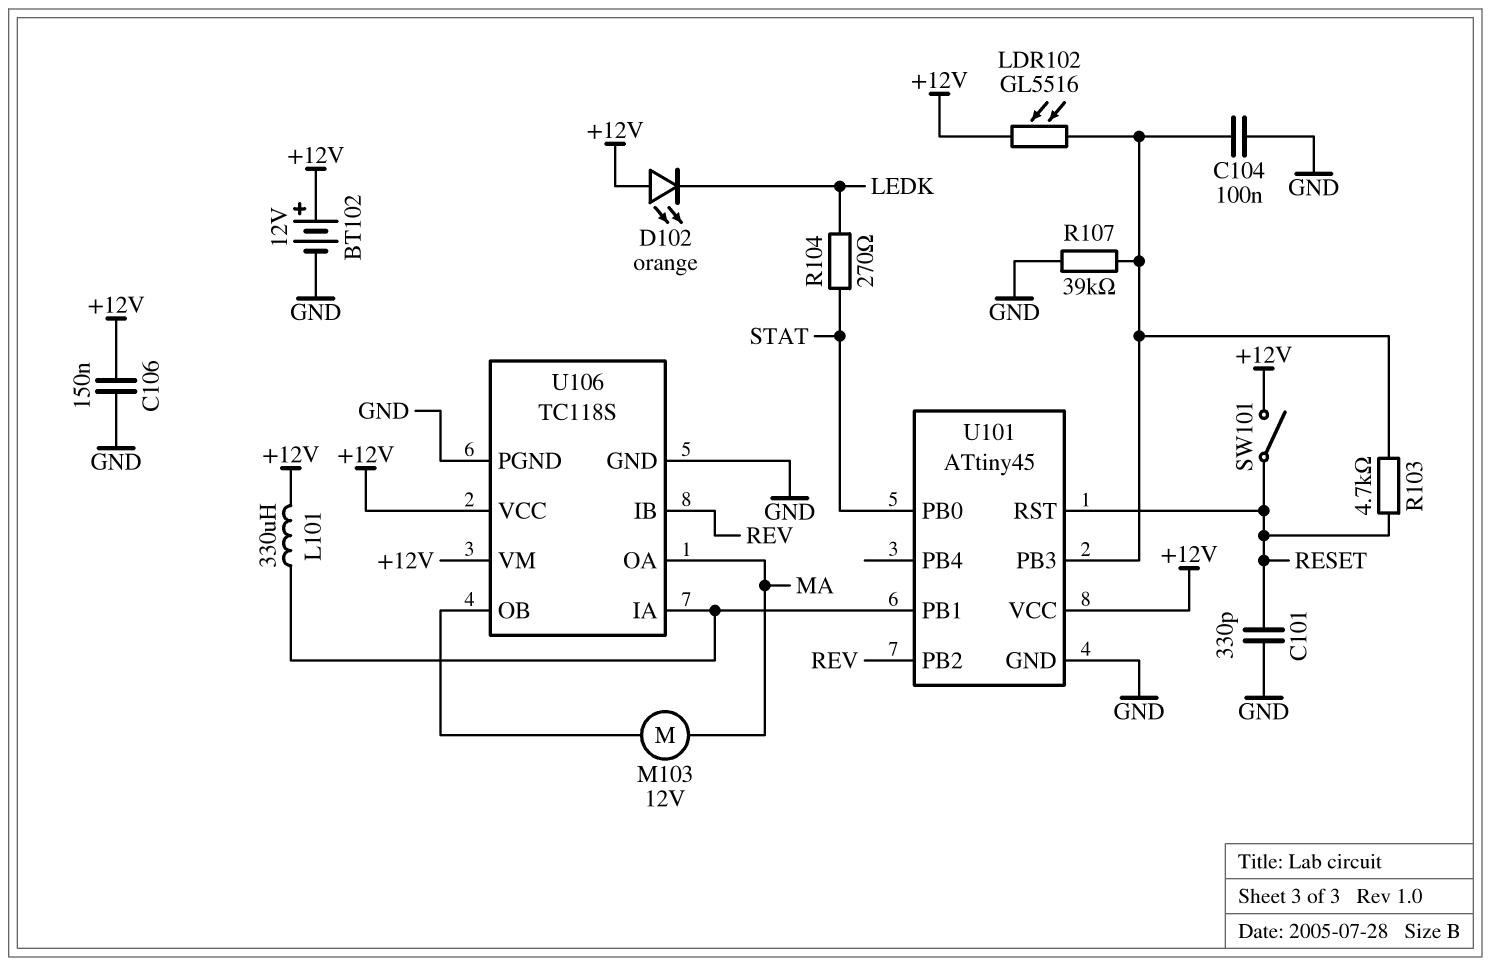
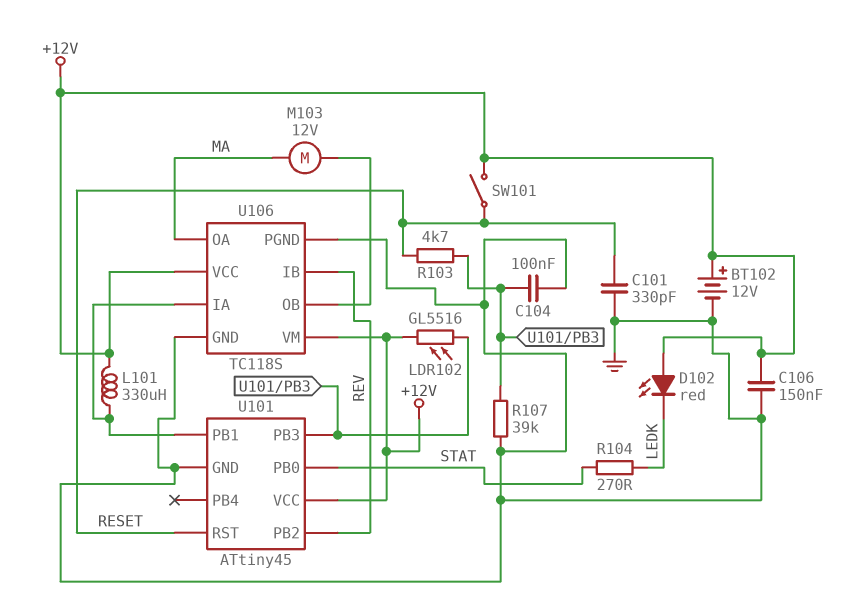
D102: LED orange (A +12V, K LEDK) -> LED red (A +12V, K LEDK)

